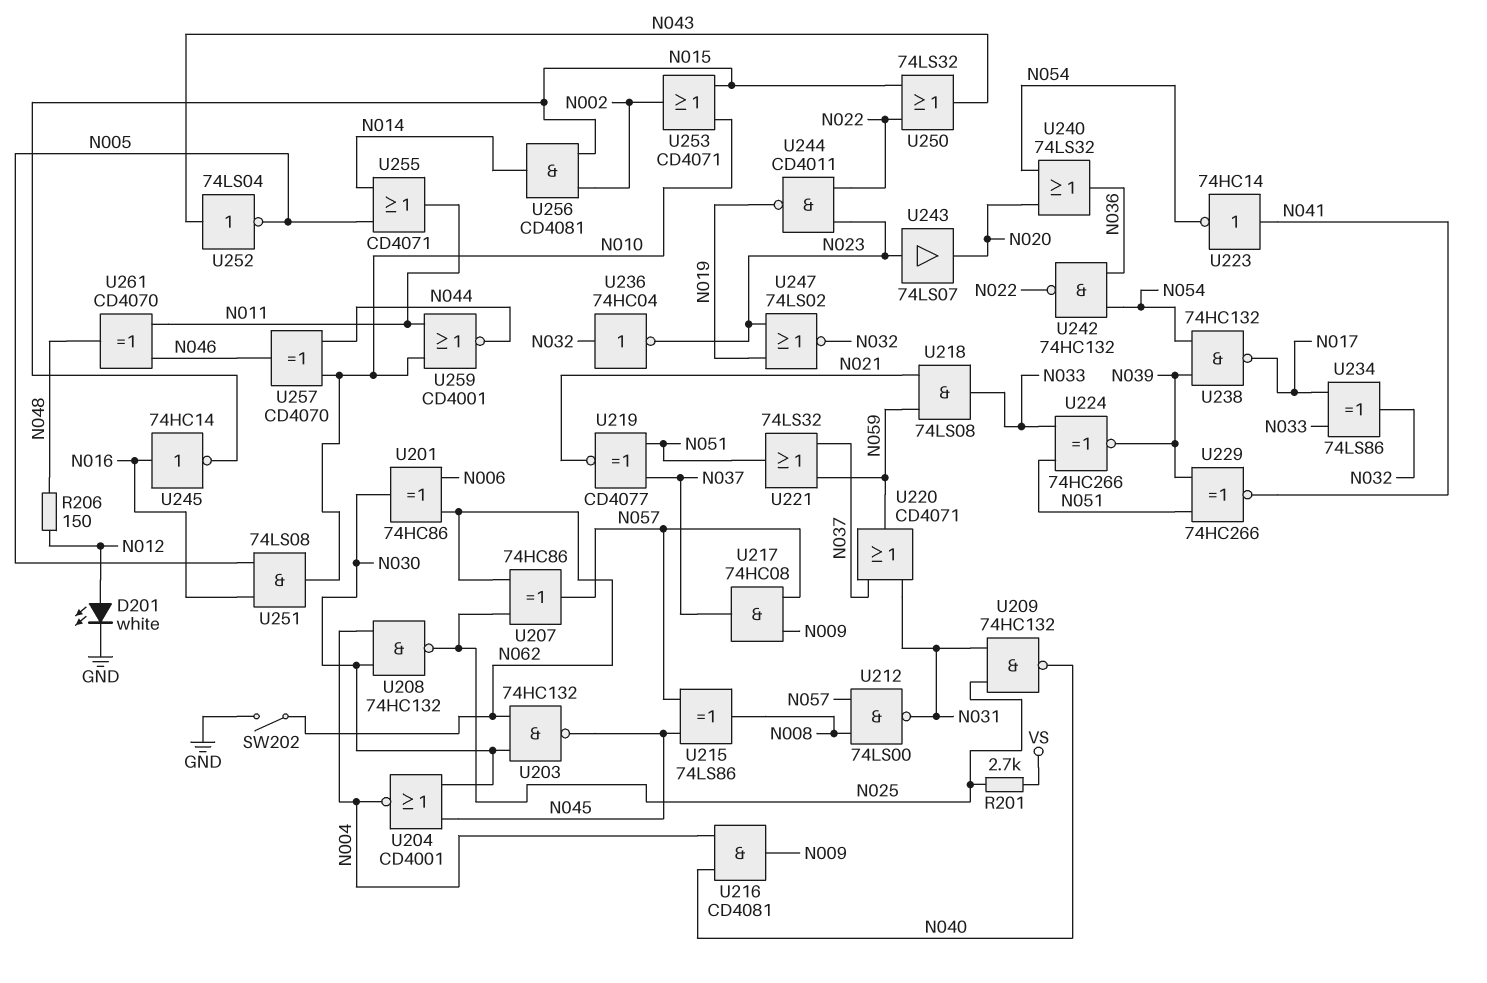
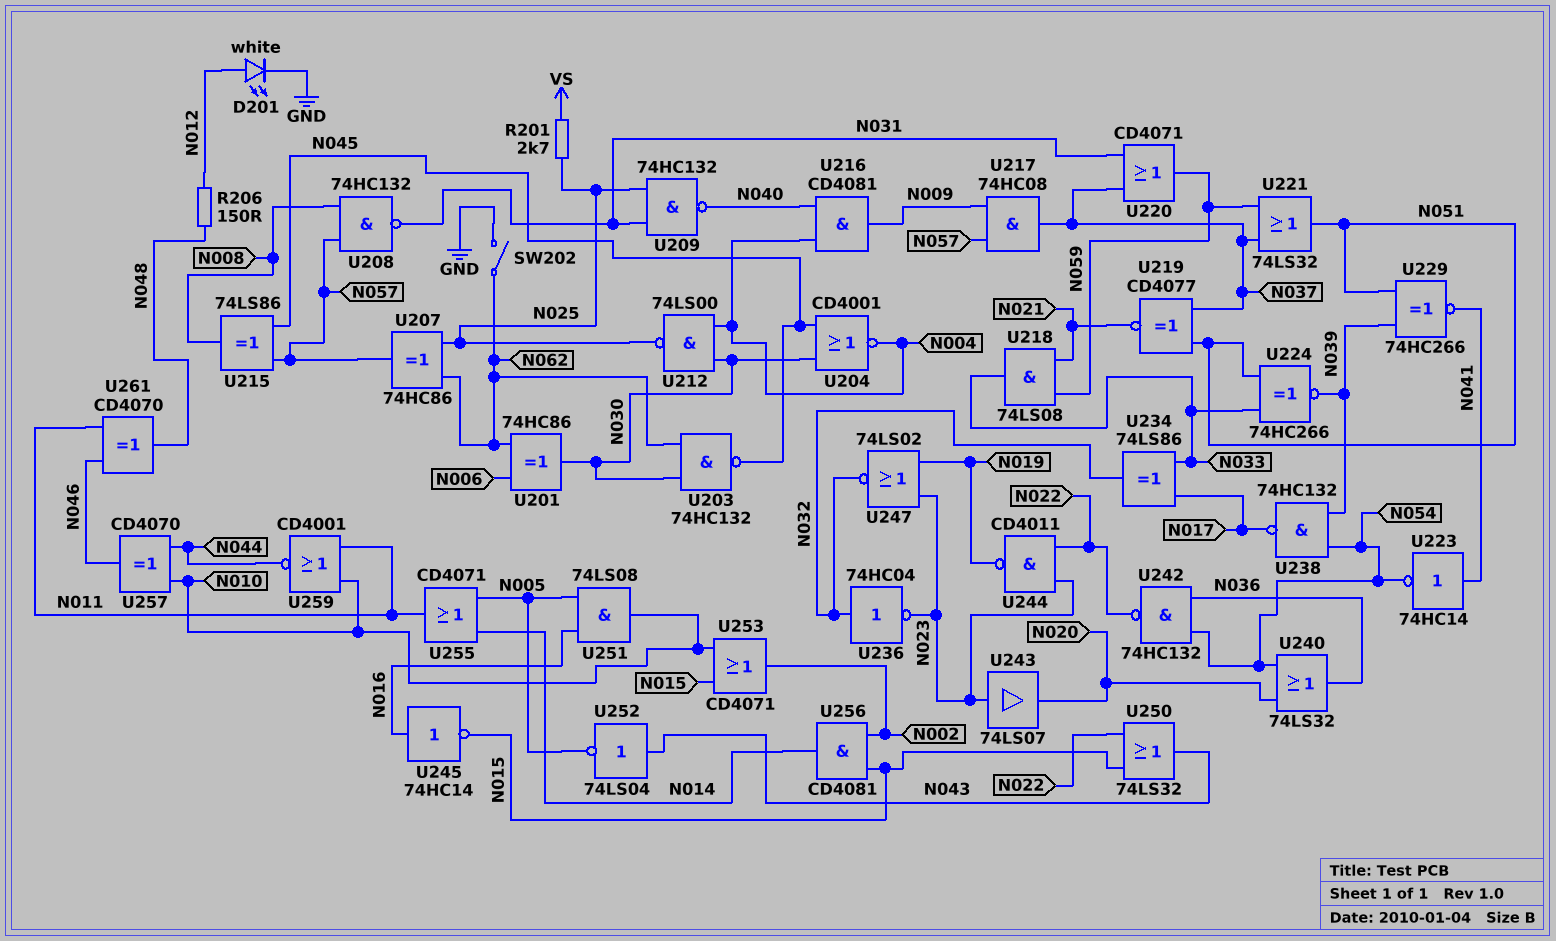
U208: NAND 74HC132 (in N004, in N030, out N025) -> NAND 74HC132 (in N008, in N057, out N031)
U212: NAND 74LS00 (in N008, in N057, out N031) -> NAND 74LS00 (in N004, in N030, out N025)

